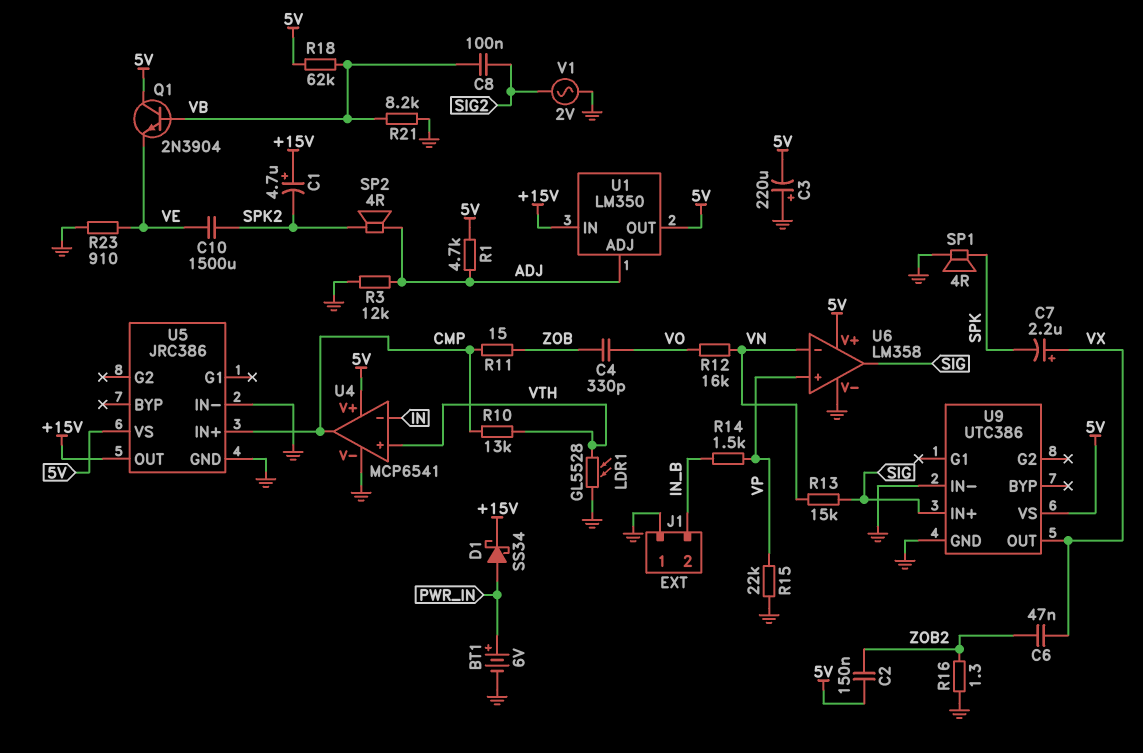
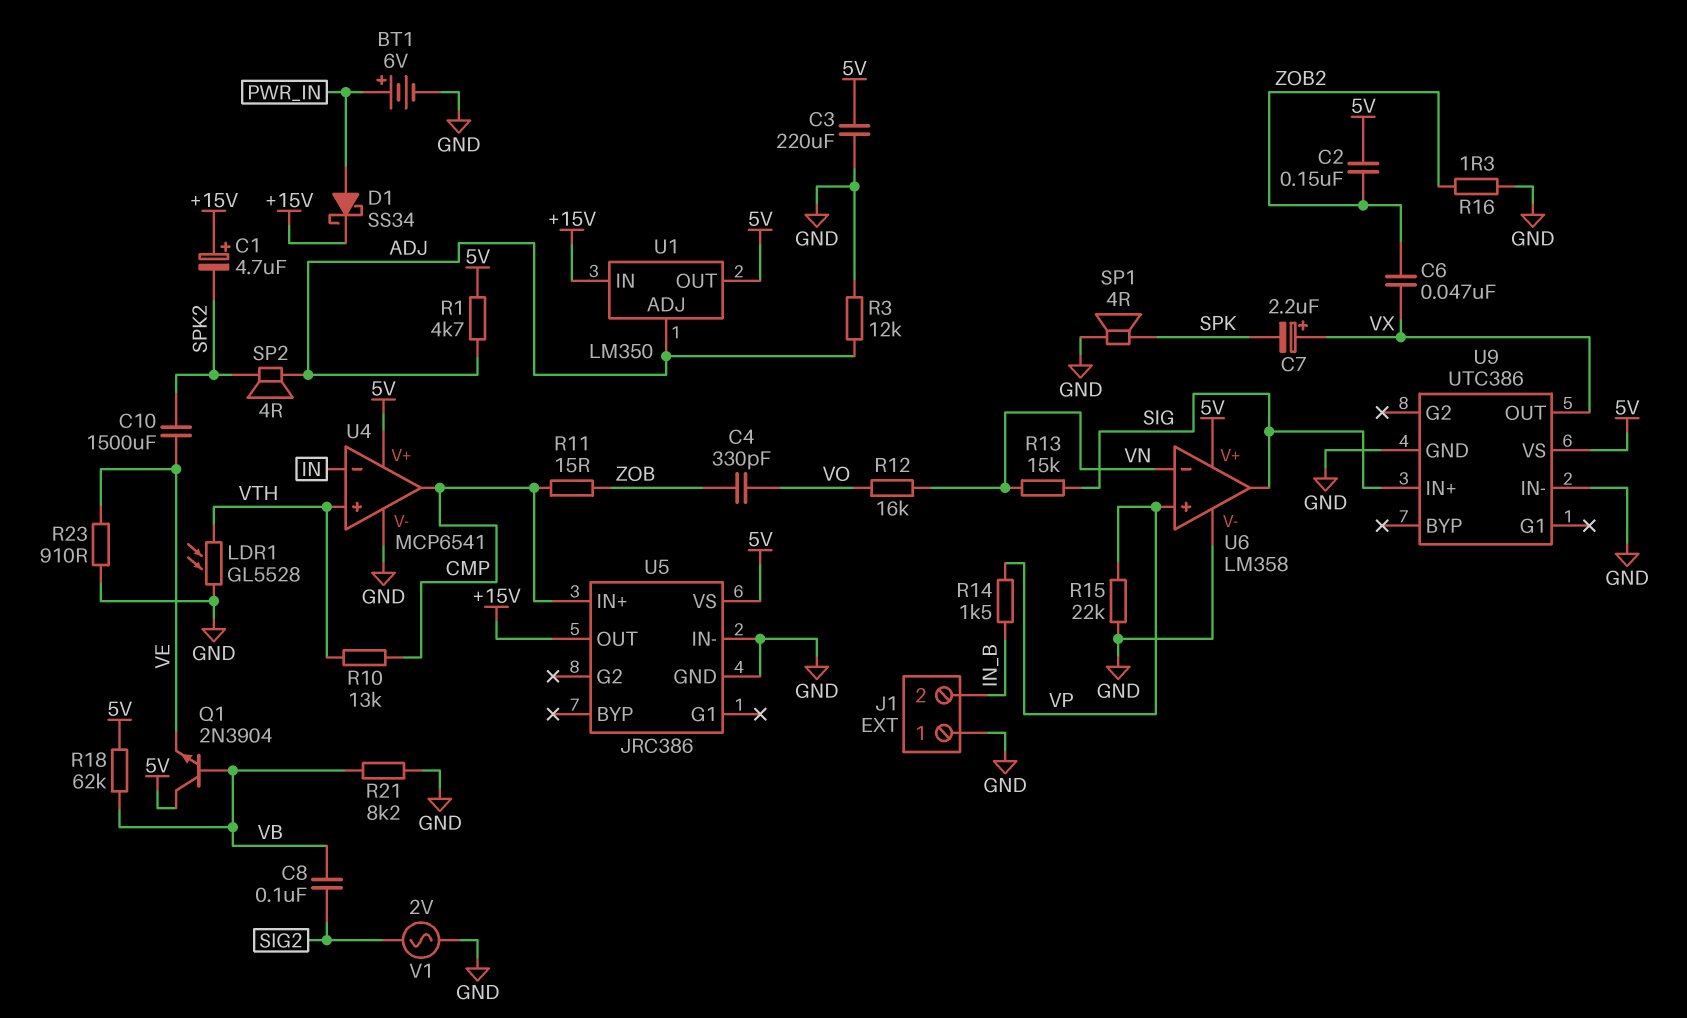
C3: 220uF (plus GND, minus 5V) -> 220uF (5V, GND)

